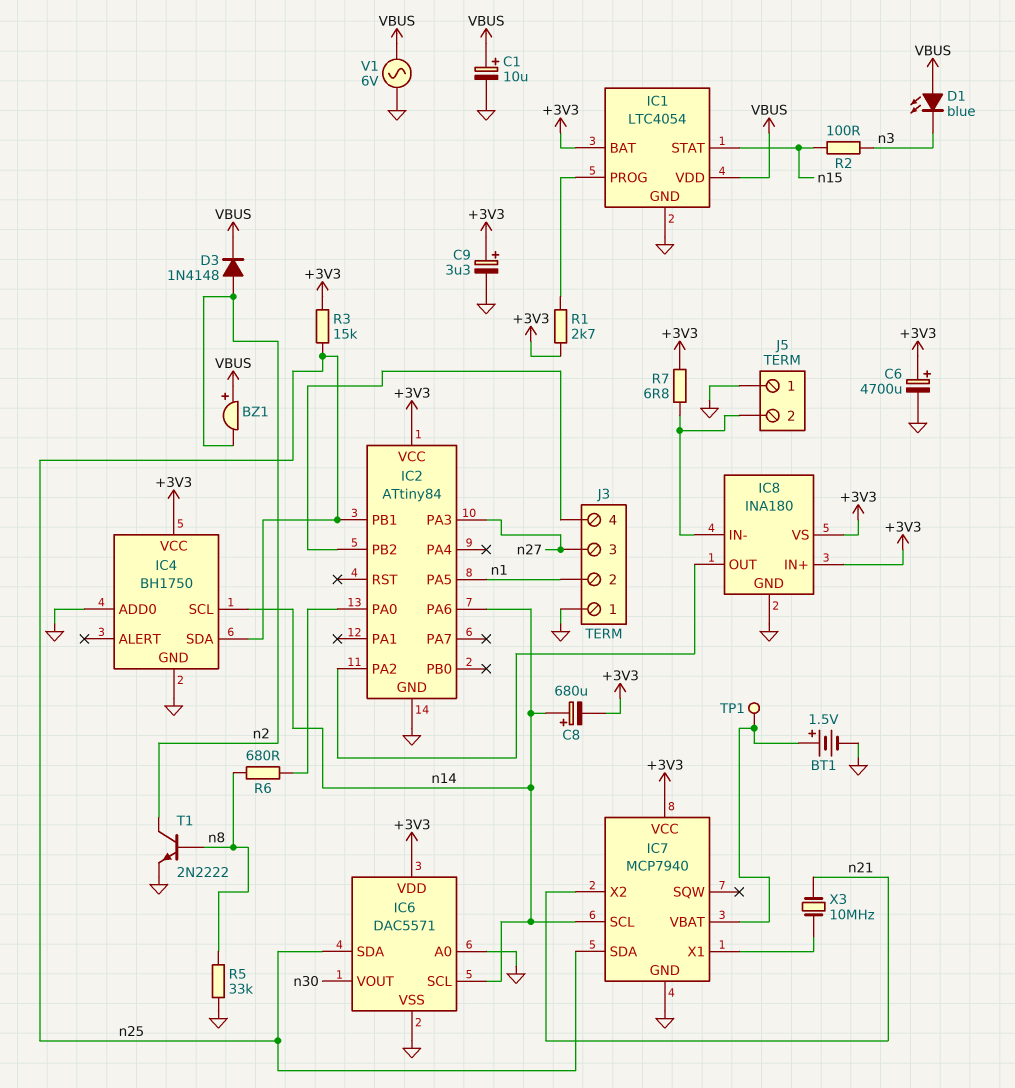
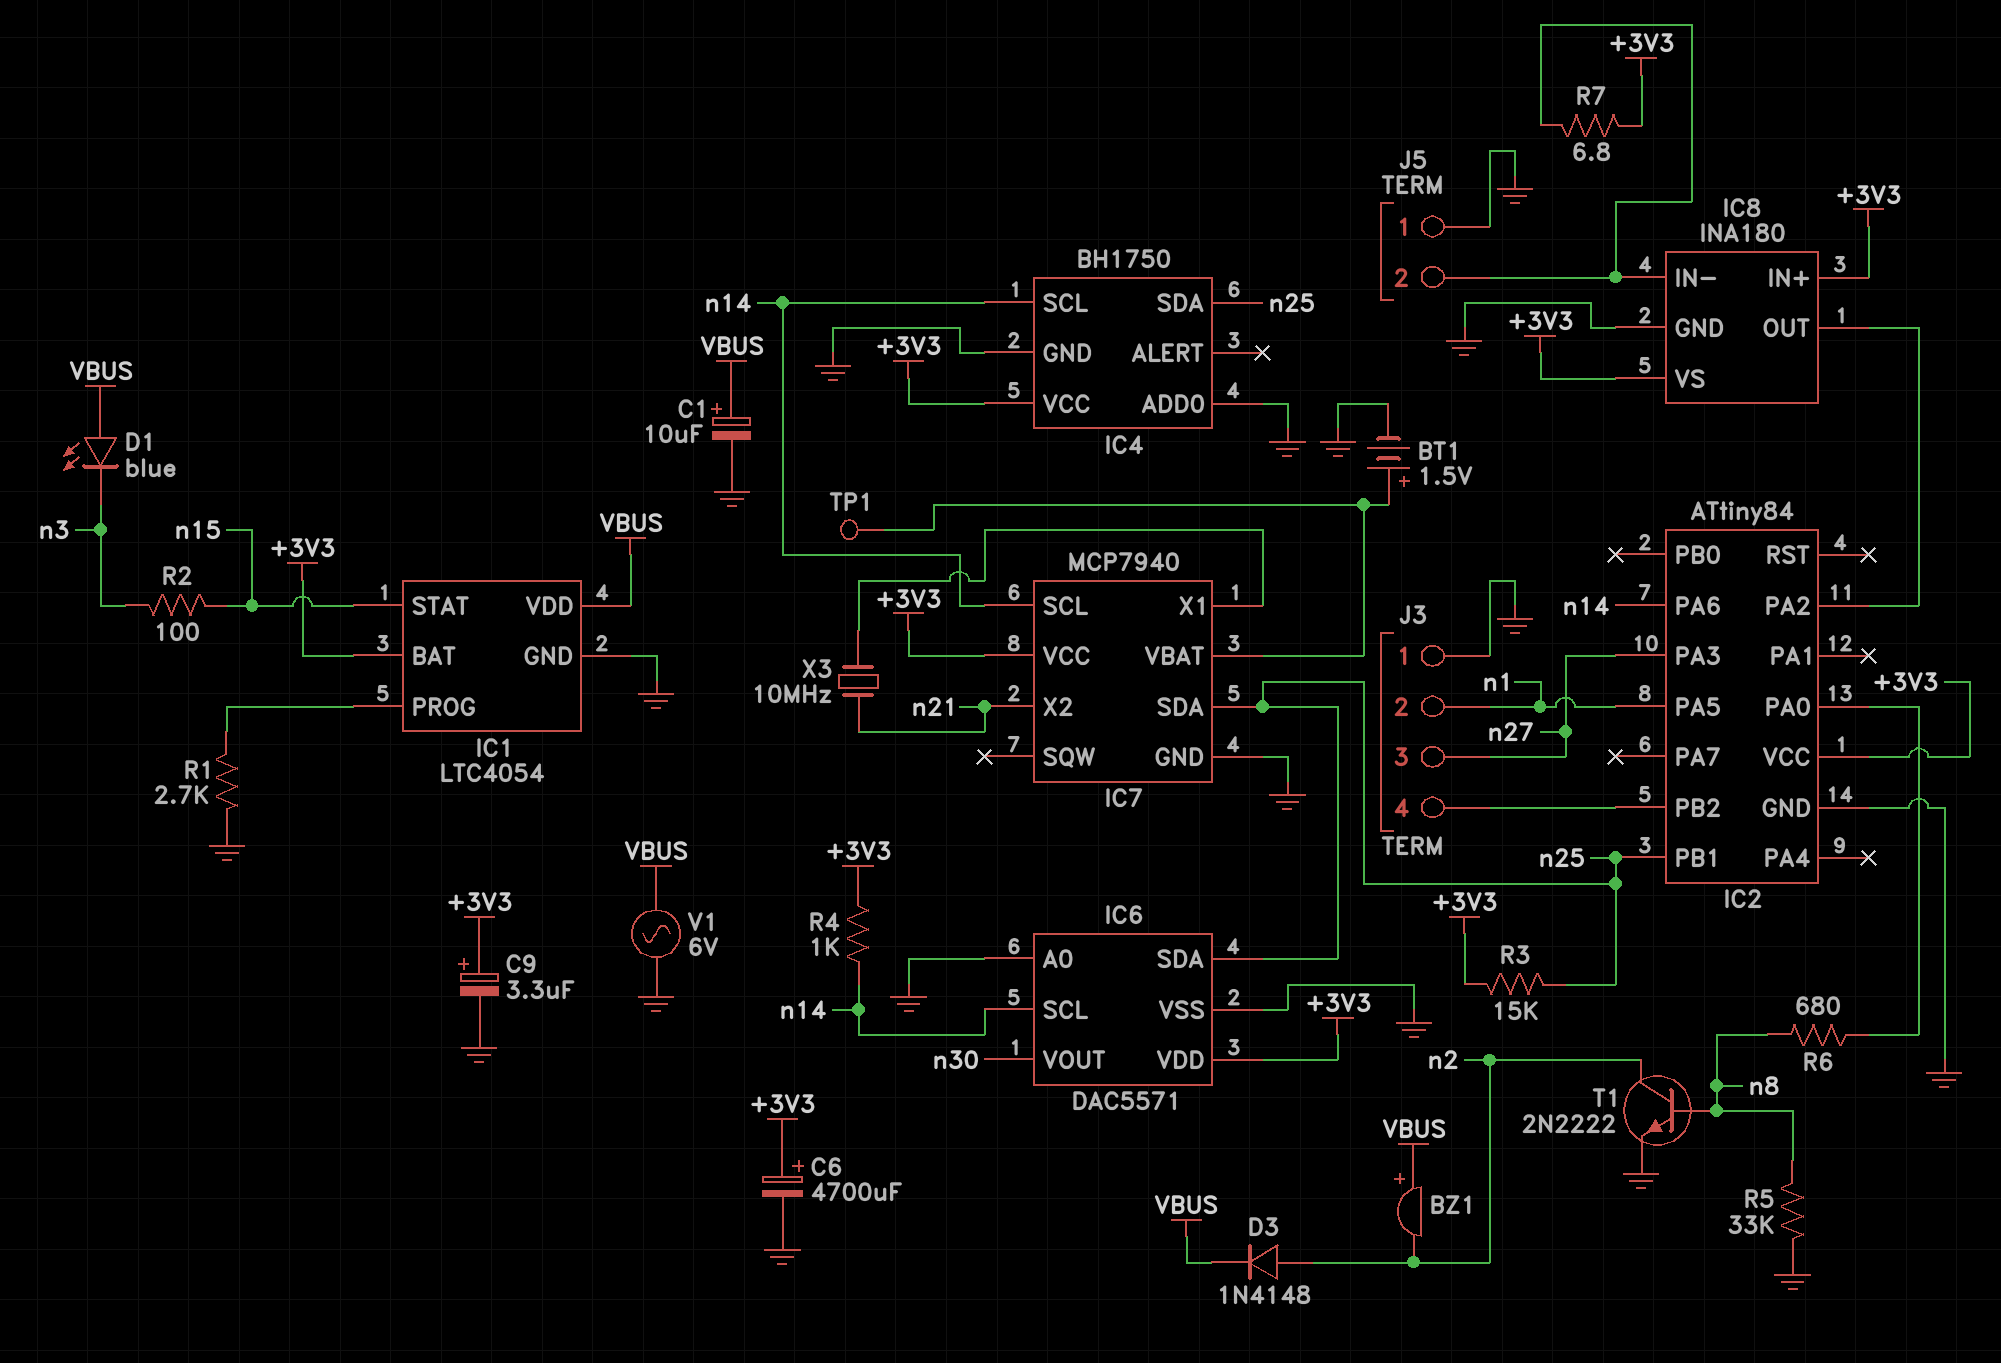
C8: 680uF (plus n14, minus +3V3) -> none
R1: 2.7k (+3V3, IC1/PROG) -> 2.7k (GND, IC1/PROG)
R4: none -> 1k (+3V3, n14)

